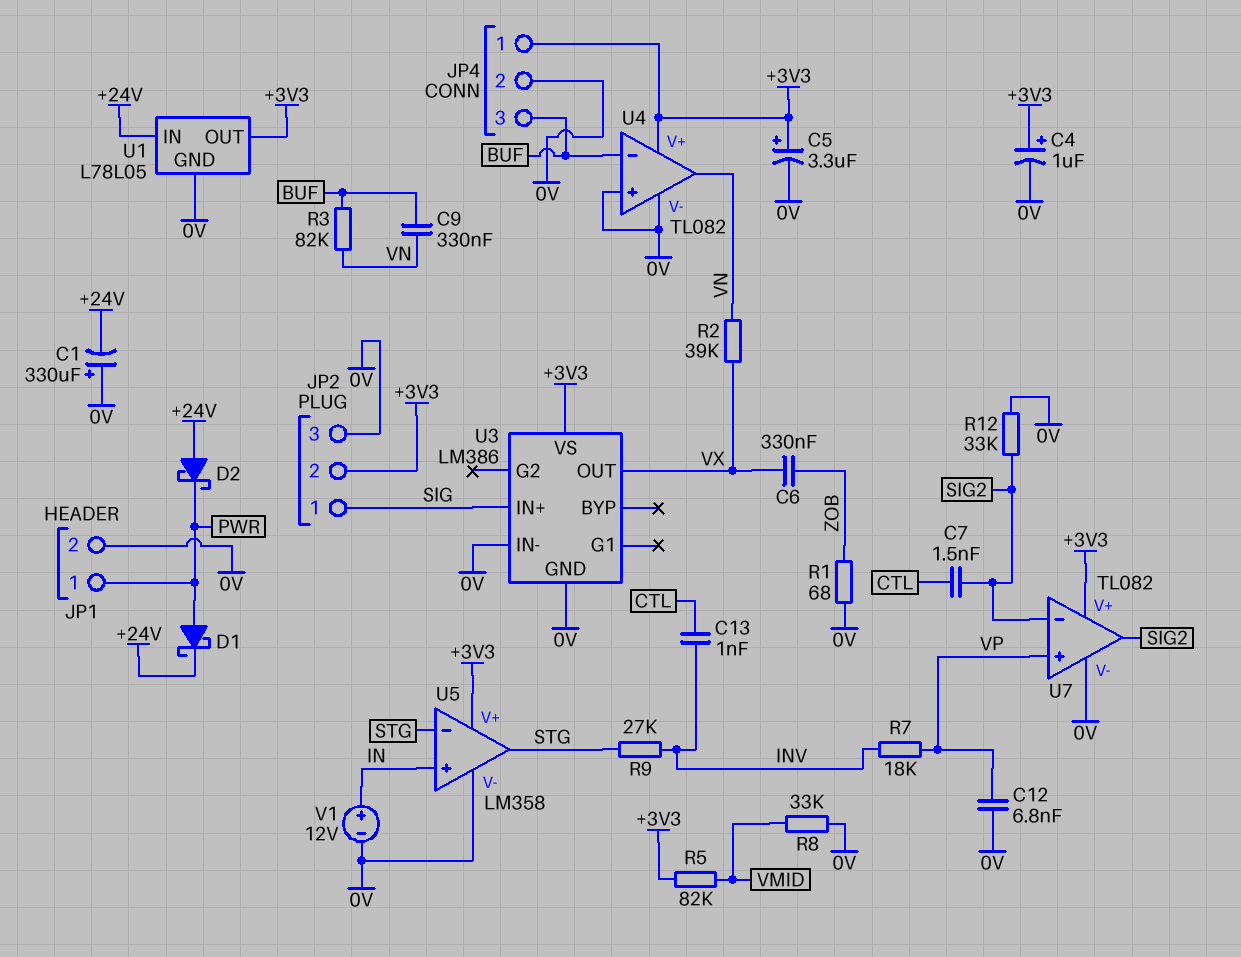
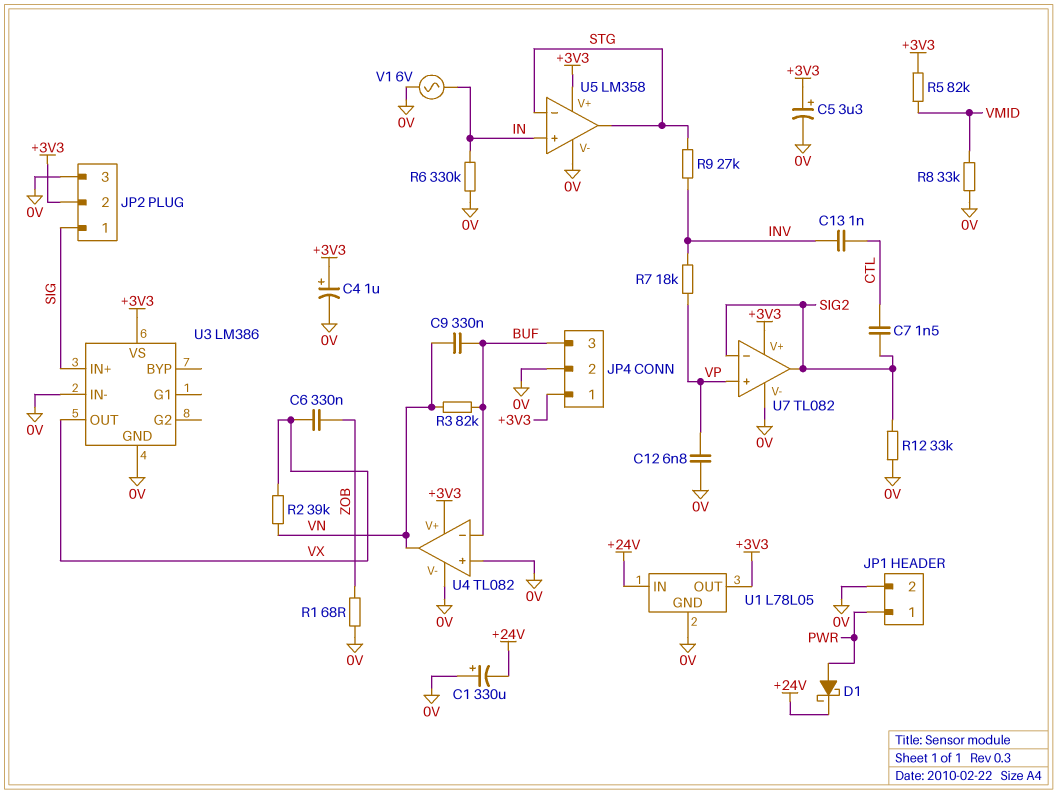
D2: schottky (A +24V, K PWR) -> none
R6: none -> 330k (0V, IN)
V1: 12V (plus IN, minus 0V) -> AC 6V (0V, IN)

